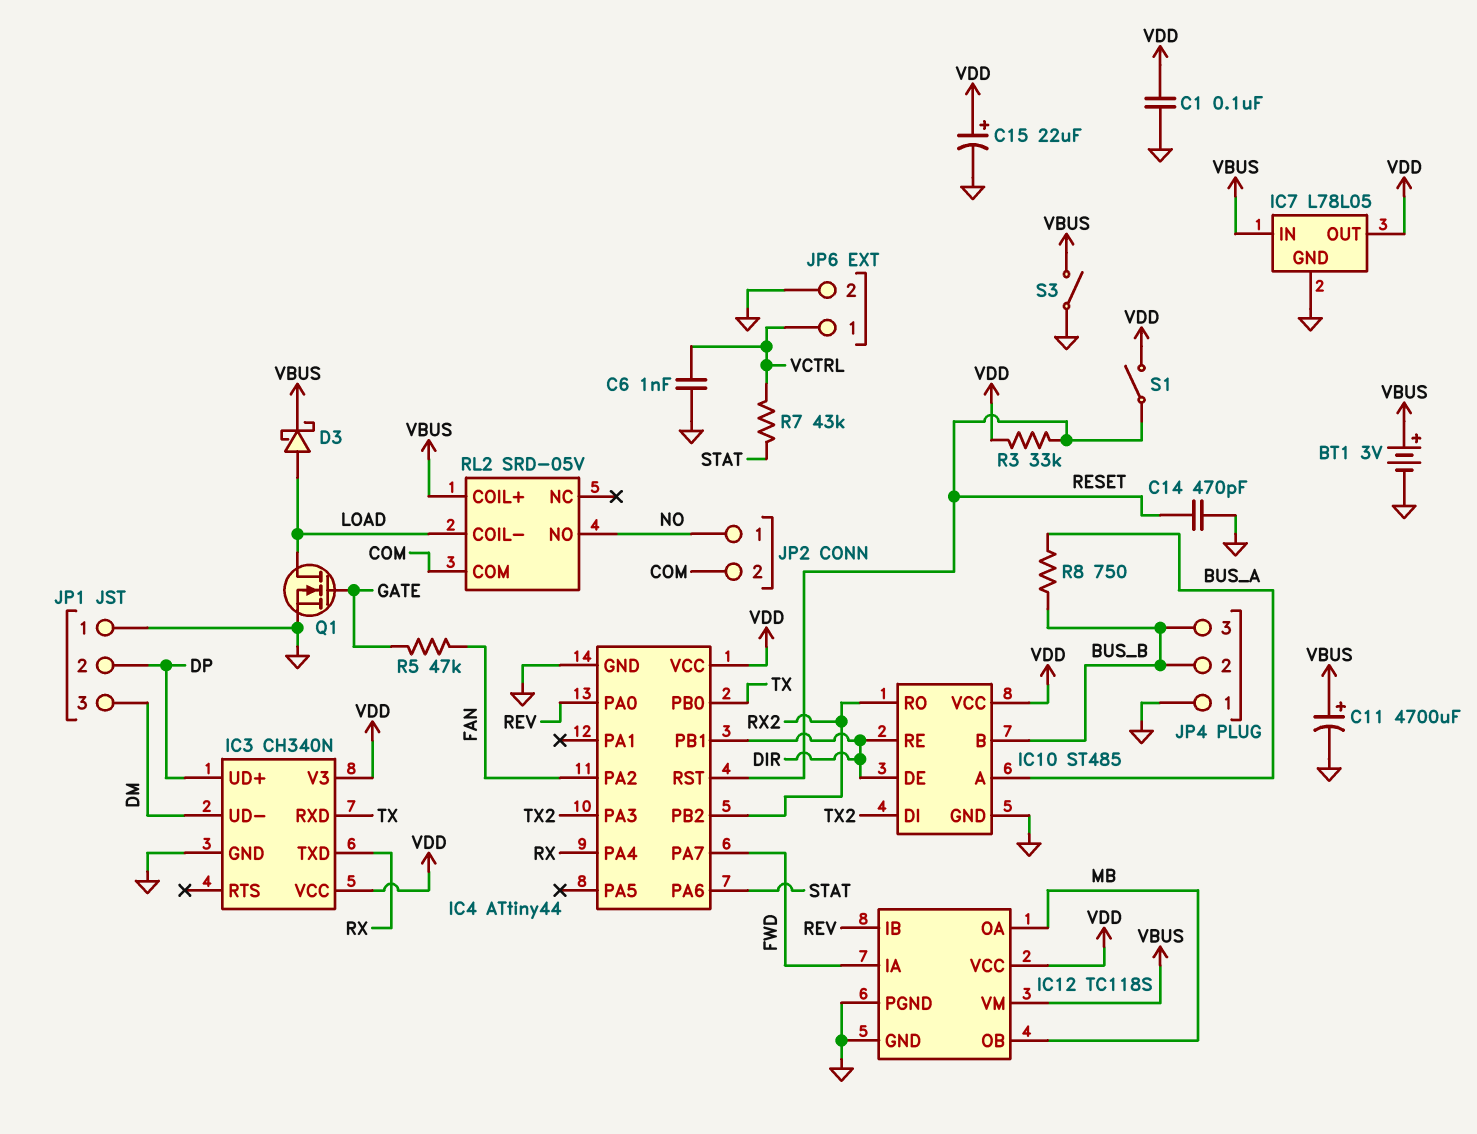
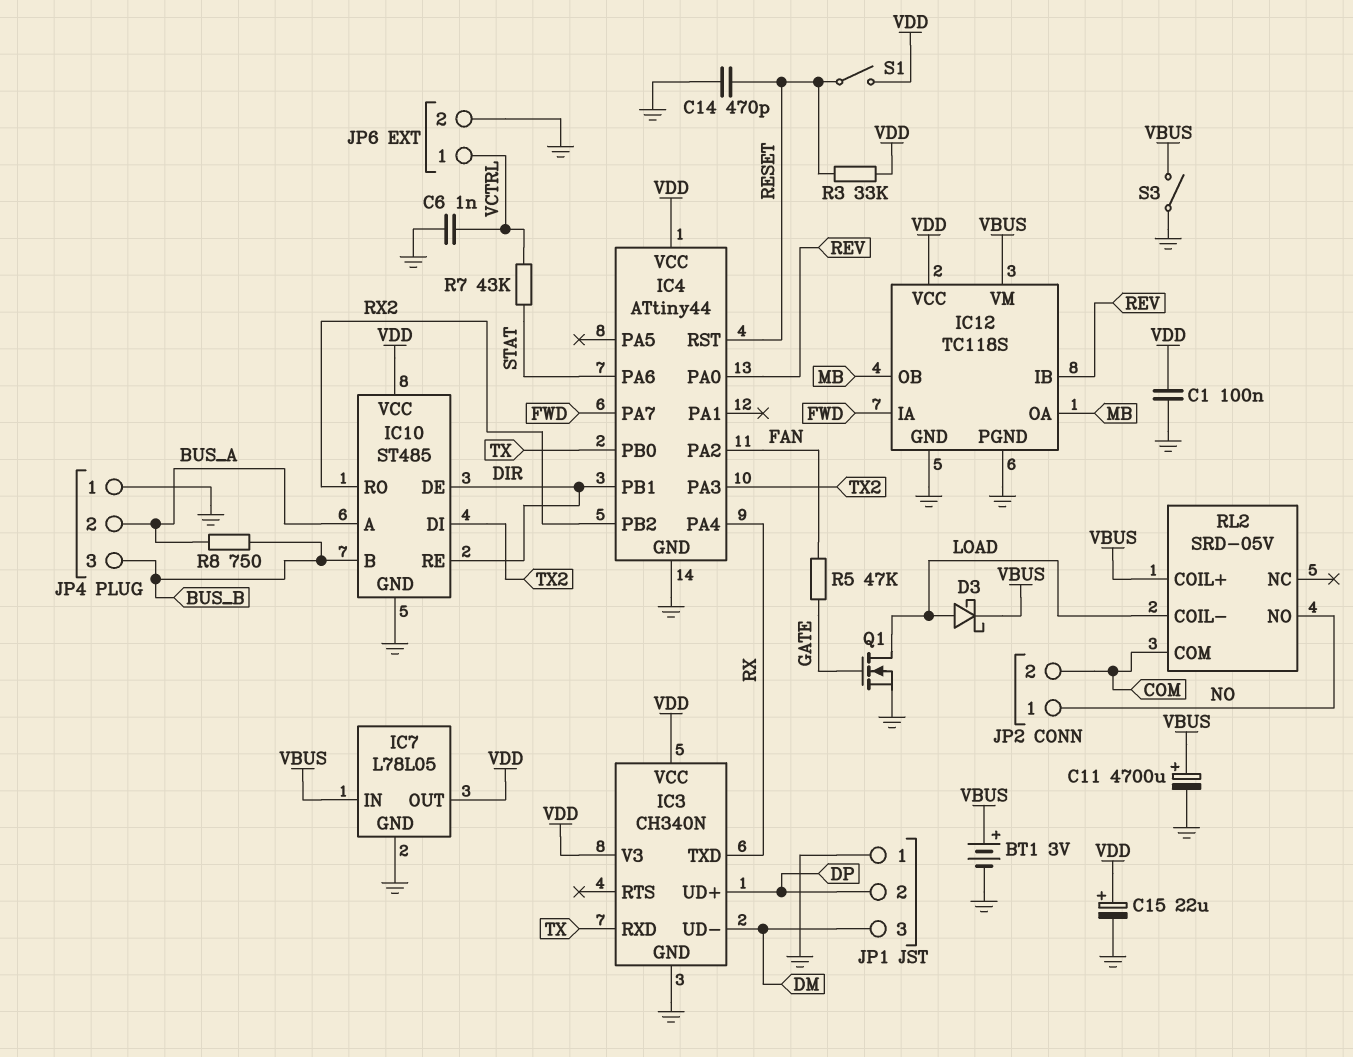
JP4 pin 2: BUS_B -> BUS_A

